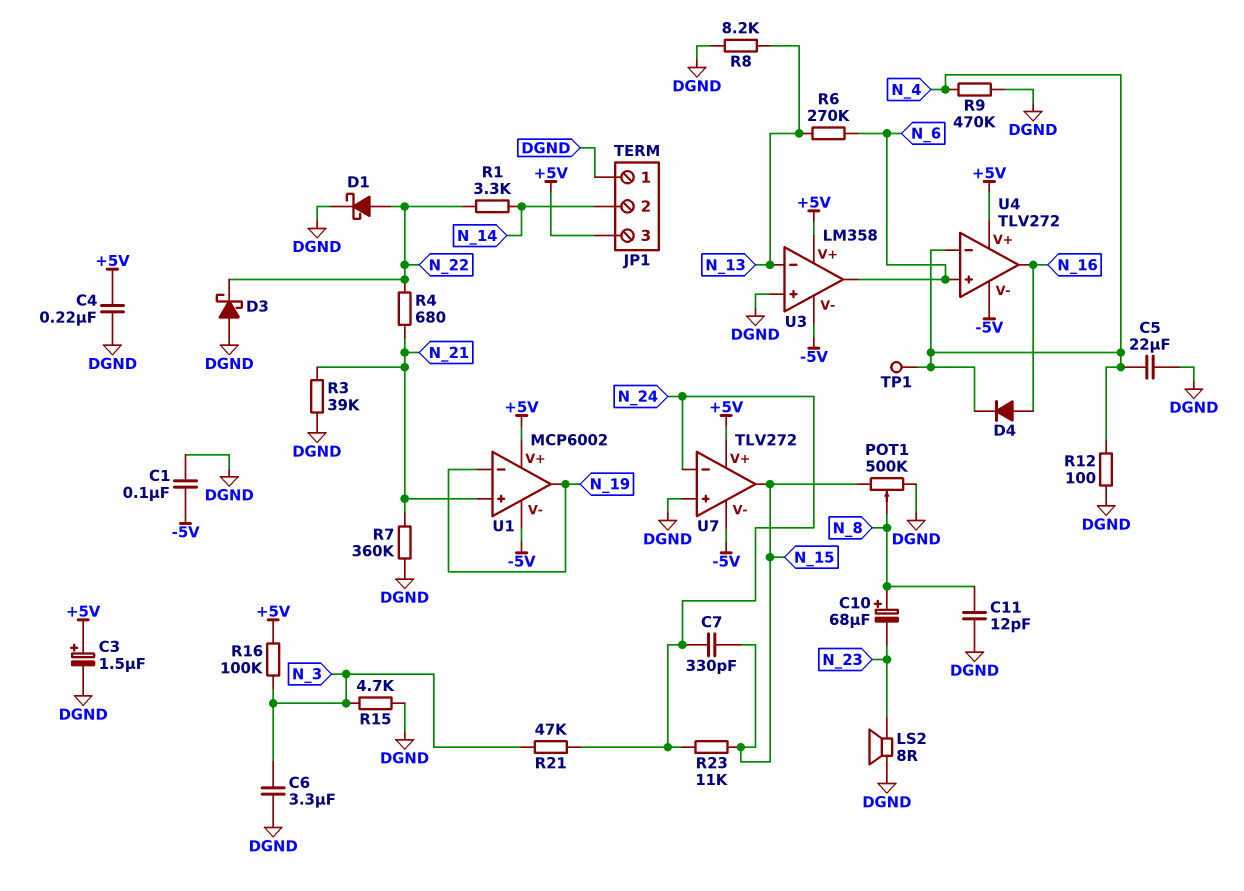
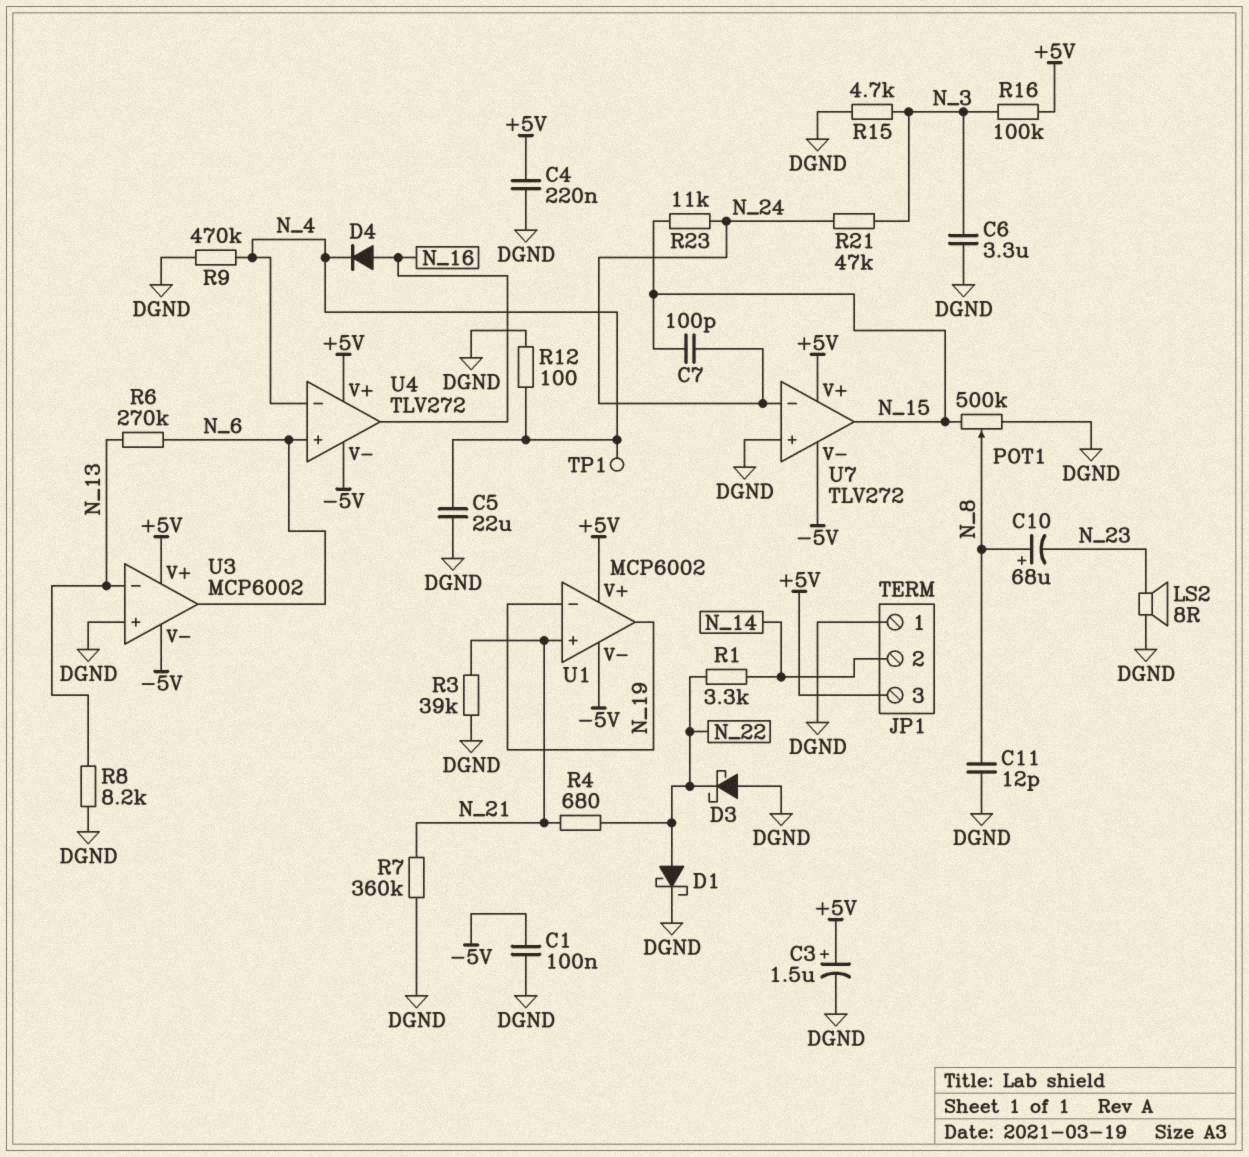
C7: 330pF (N_15, N_24) -> 100pF (N_15, N_24)
U3: LM358 -> MCP6002

